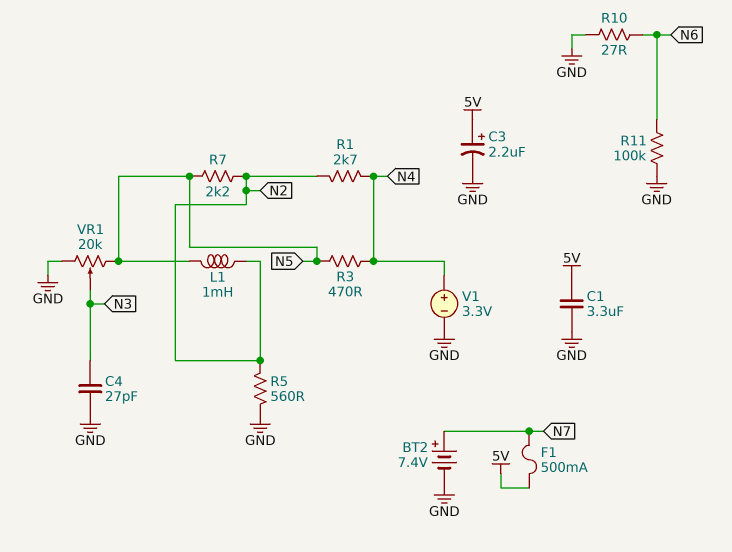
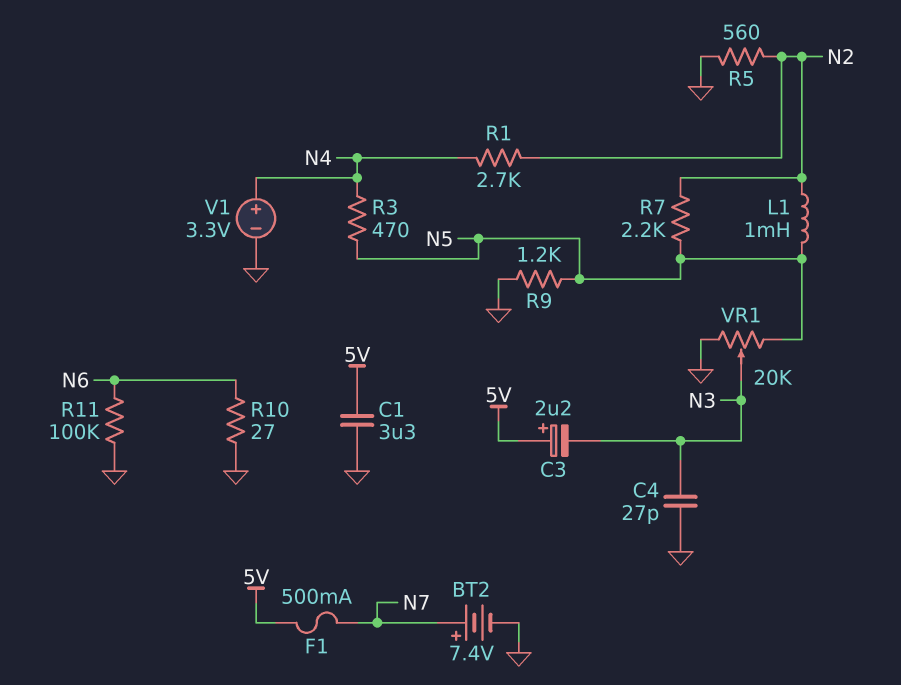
C3: 2.2uF (plus 5V, minus GND) -> 2.2uF (plus 5V, minus N3)
R9: none -> 1.2k (GND, N5)

